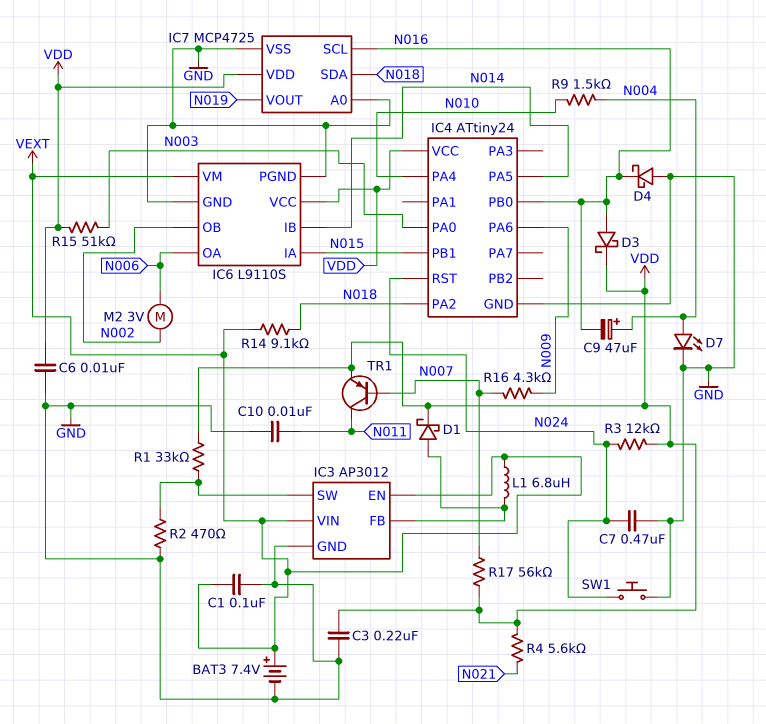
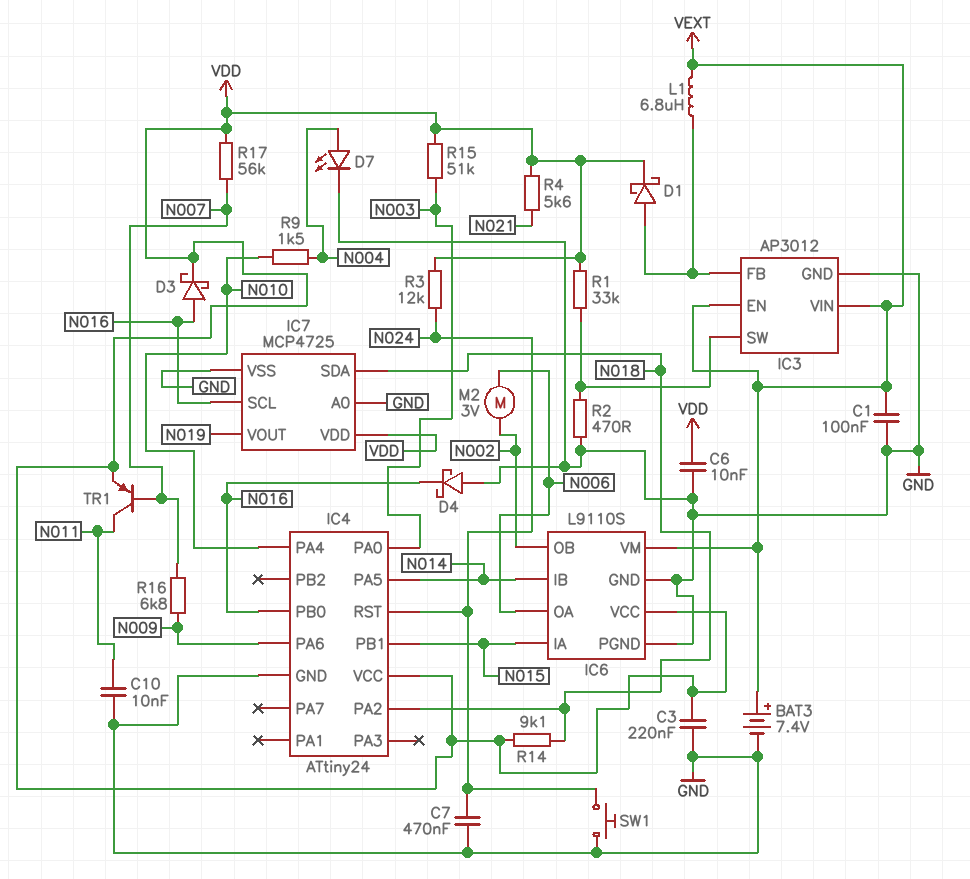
C9: 47uF (plus N004, minus N016) -> none
R14: 9.1k (N018, VEXT) -> 9.1k (N018, VDD)
R16: 4.3k (N007, N009) -> 6.8k (N007, N009)

